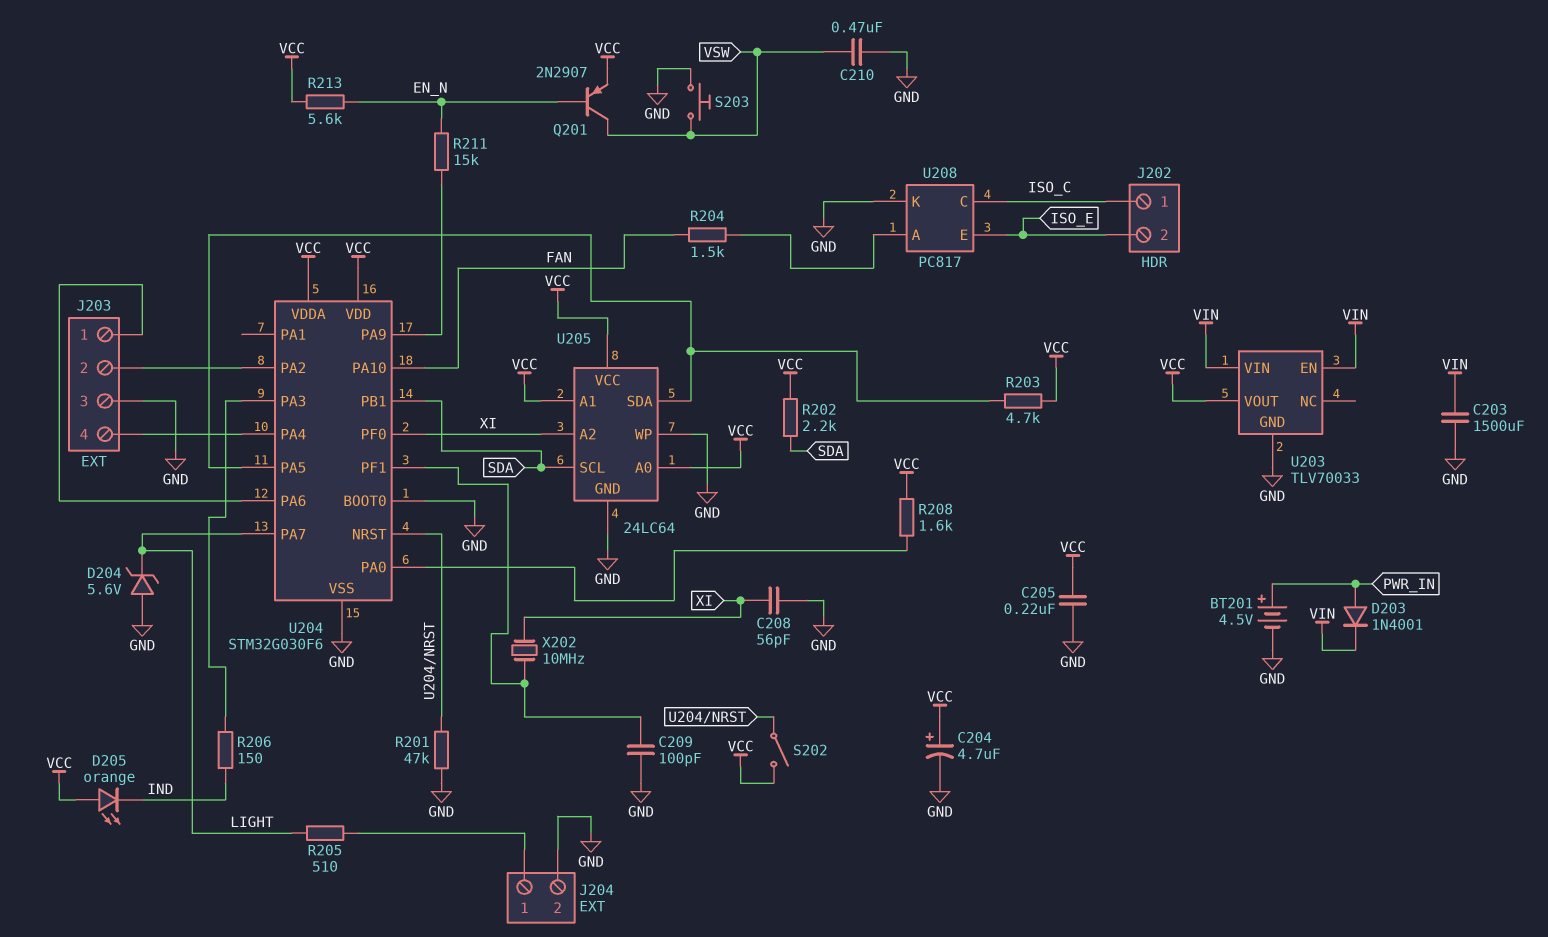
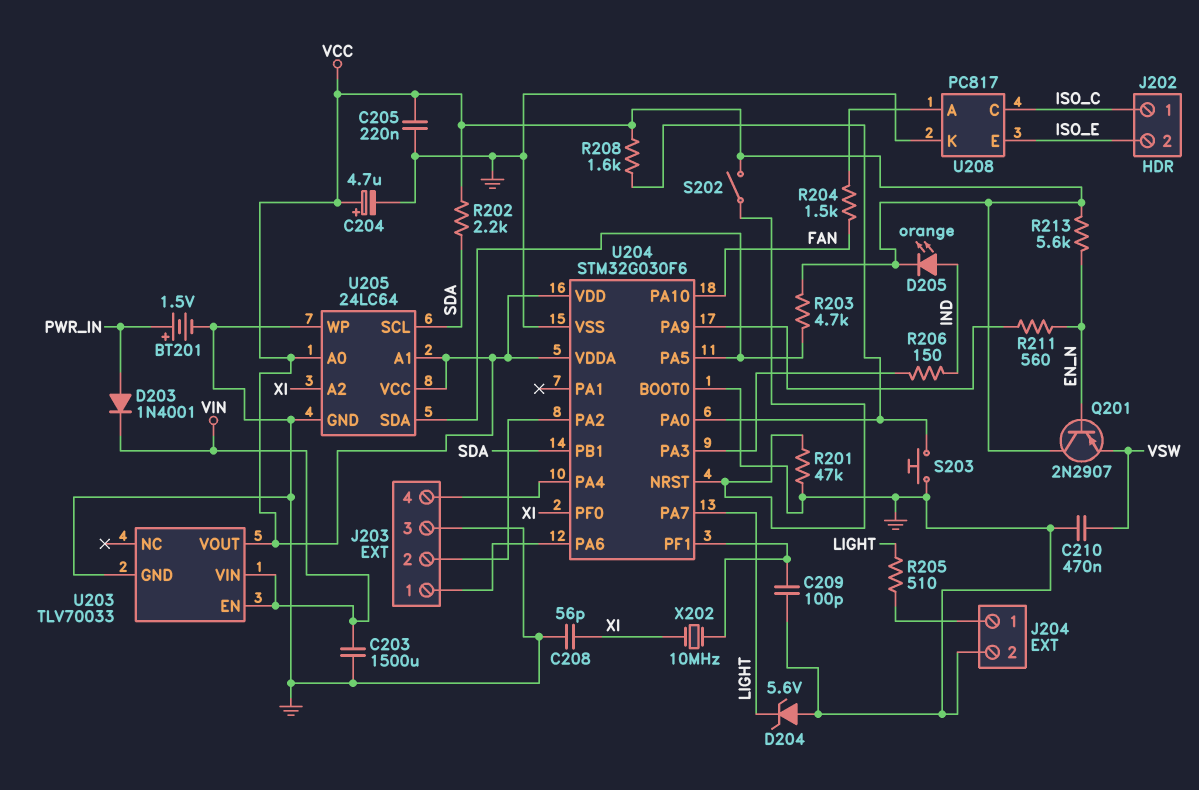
BT201: 4.5V (plus PWR_IN, minus GND) -> 1.5V (plus PWR_IN, minus GND)
D205: LED orange (A VCC, K IND) -> LED orange (A IND, K VCC)
Q201: PNP 2N2907 (B EN_N, C VSW, E VCC) -> PNP 2N2907 (B EN_N, C VCC, E VSW)
R211: 15k (EN_N, U204/PA9) -> 560 (EN_N, U204/PA9)
S203: button (GND, VSW) -> button (GND, U204/PA0)

